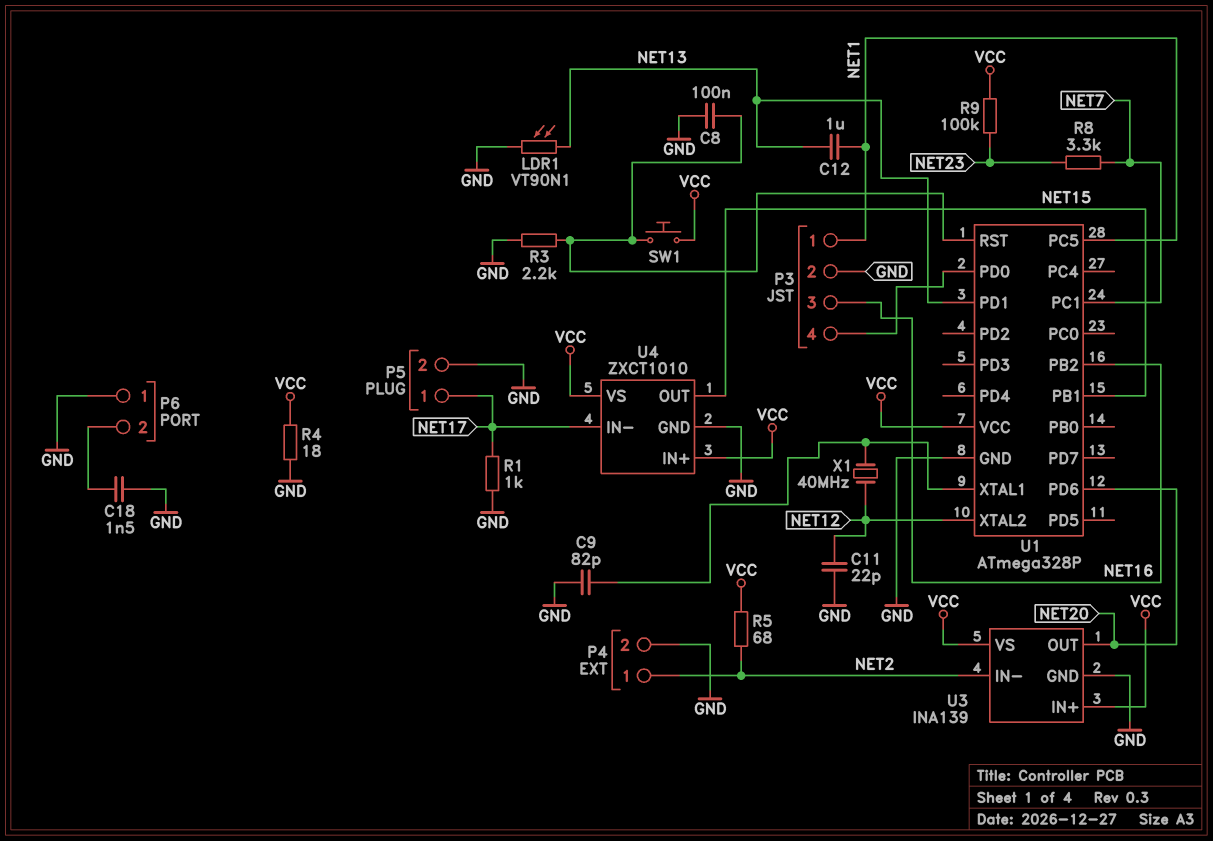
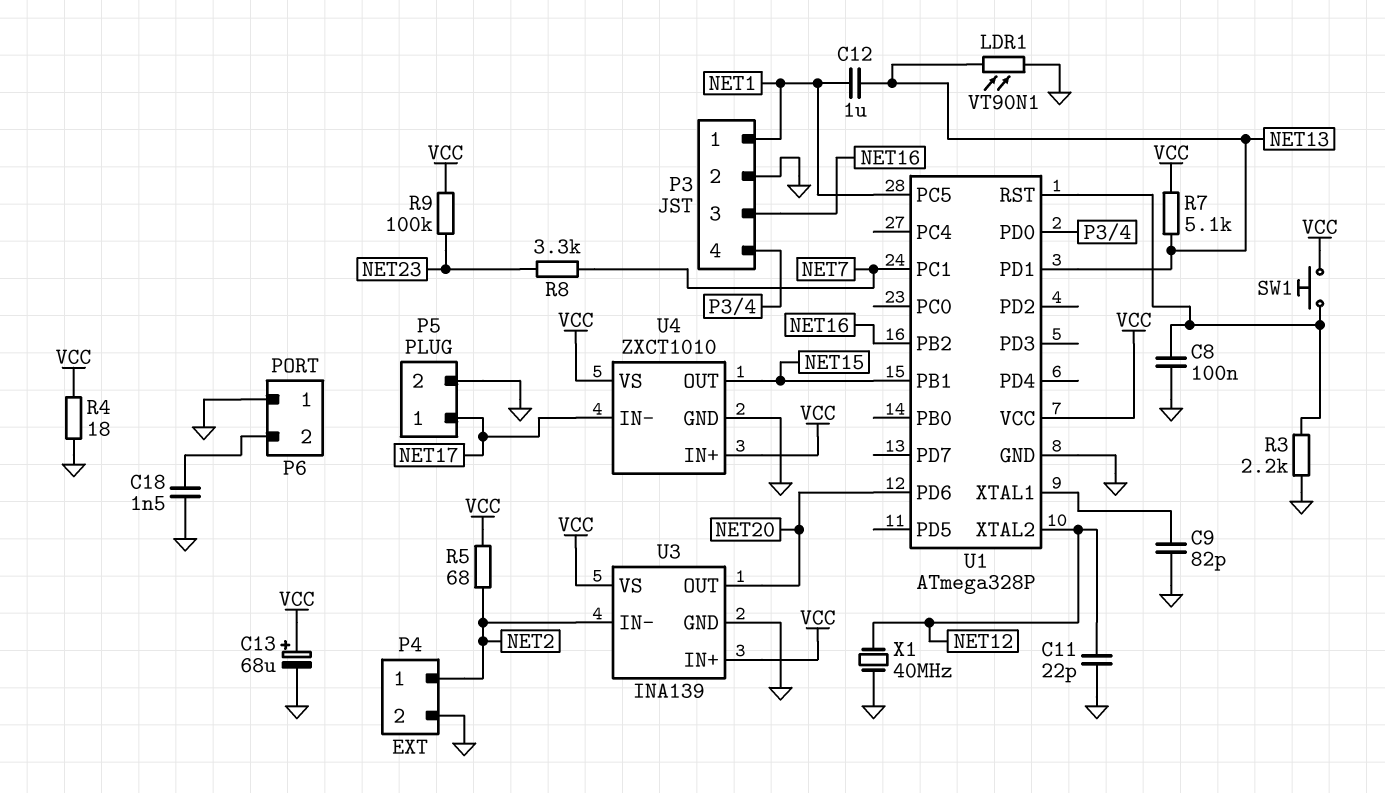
C13: none -> 68uF (plus VCC, minus GND)
R1: 1k (GND, NET17) -> none
R7: none -> 5.1k (NET13, VCC)
X1: 40MHz (NET12, U1/XTAL1) -> 40MHz (GND, NET12)

